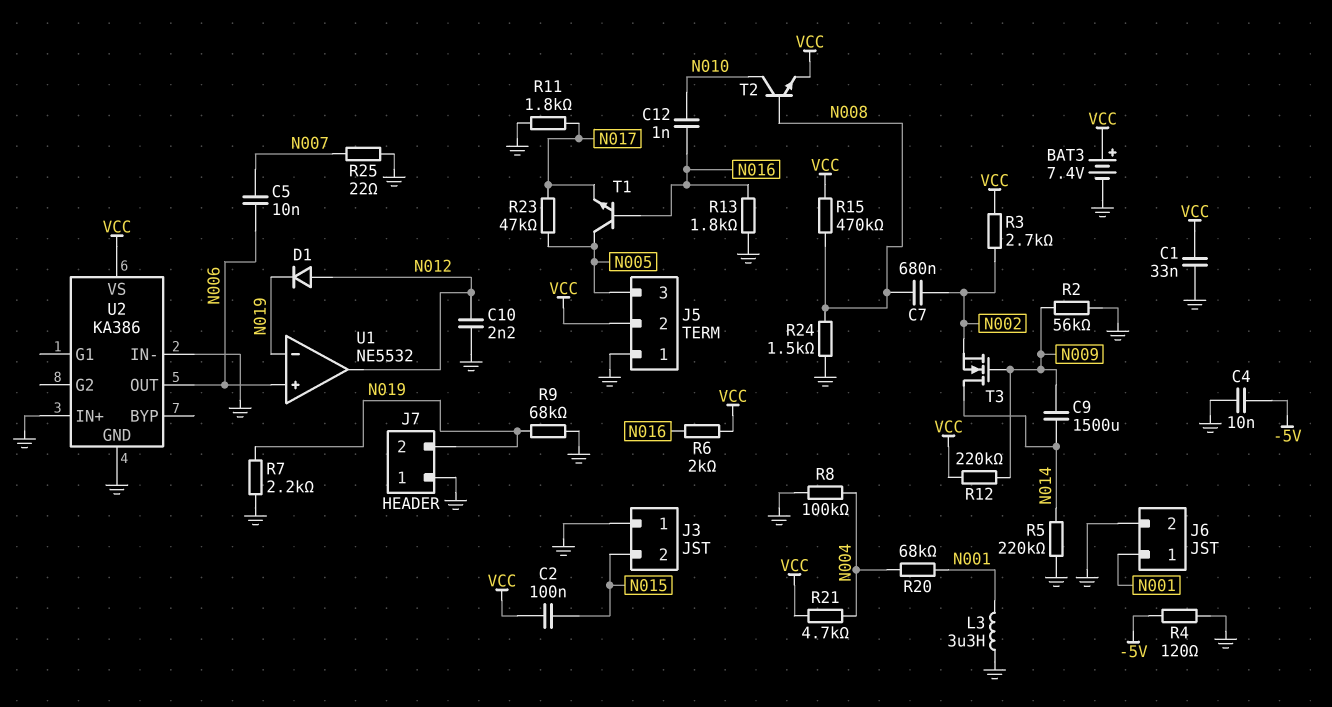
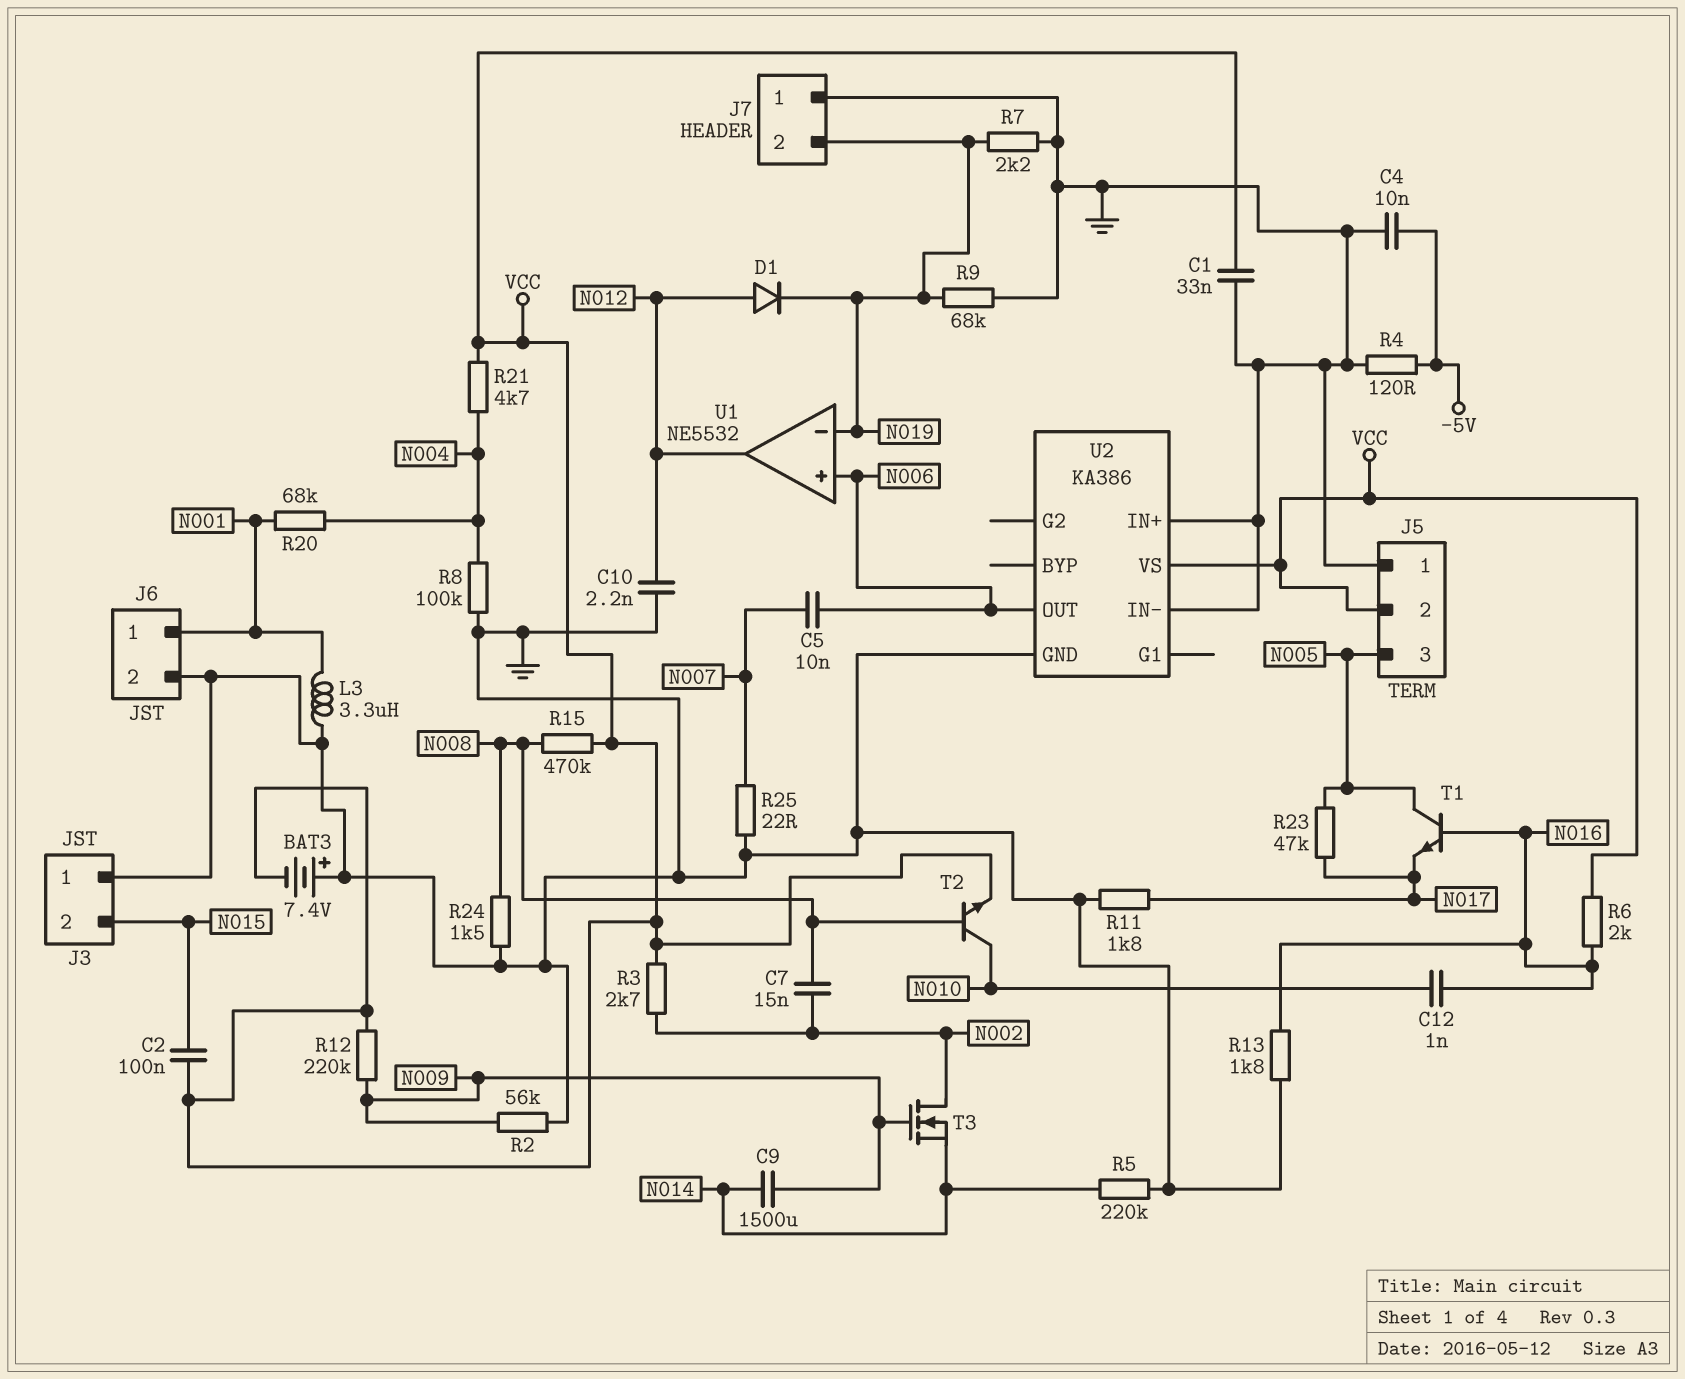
BAT3: 7.4V (plus VCC, minus GND) -> 7.4V (plus GND, minus VCC)
C7: 680nF (N002, N008) -> 15nF (N002, N008)
T3: NMOS (G N009, D N014, S N002) -> NMOS (G N009, D N002, S N014)

